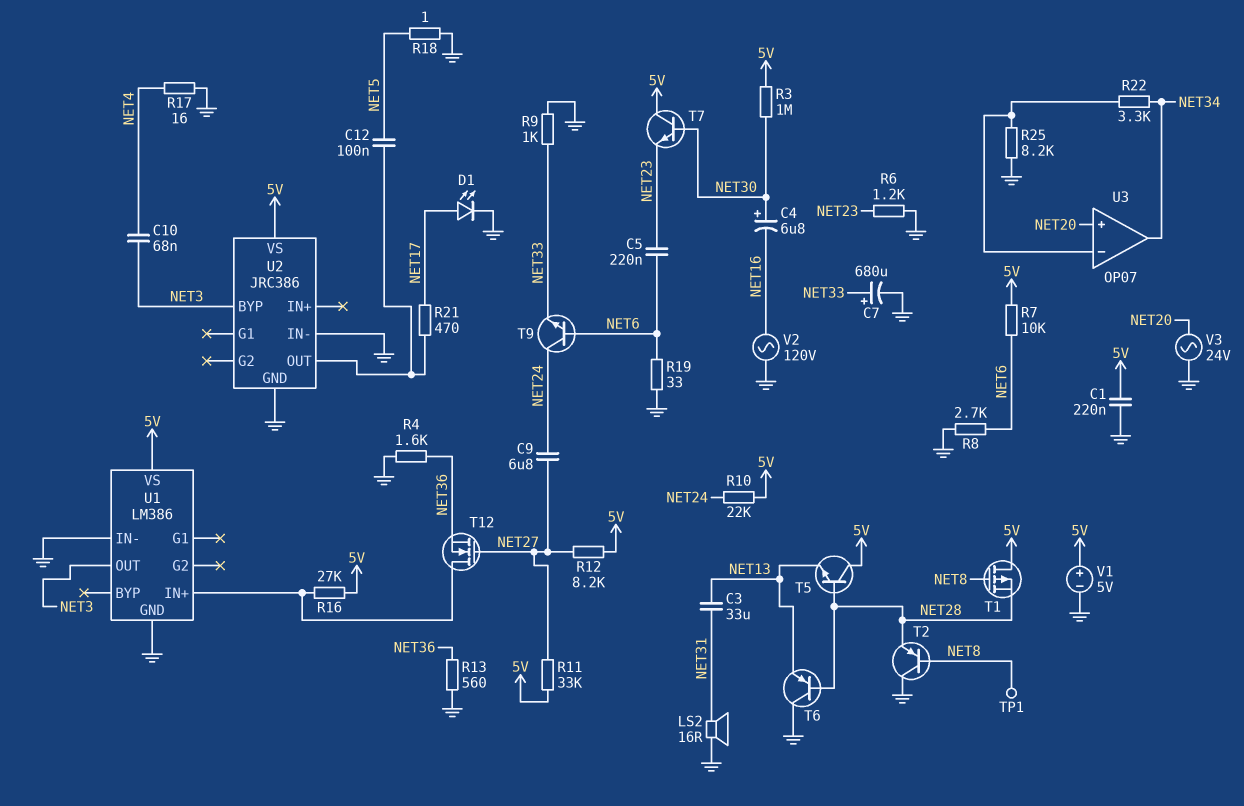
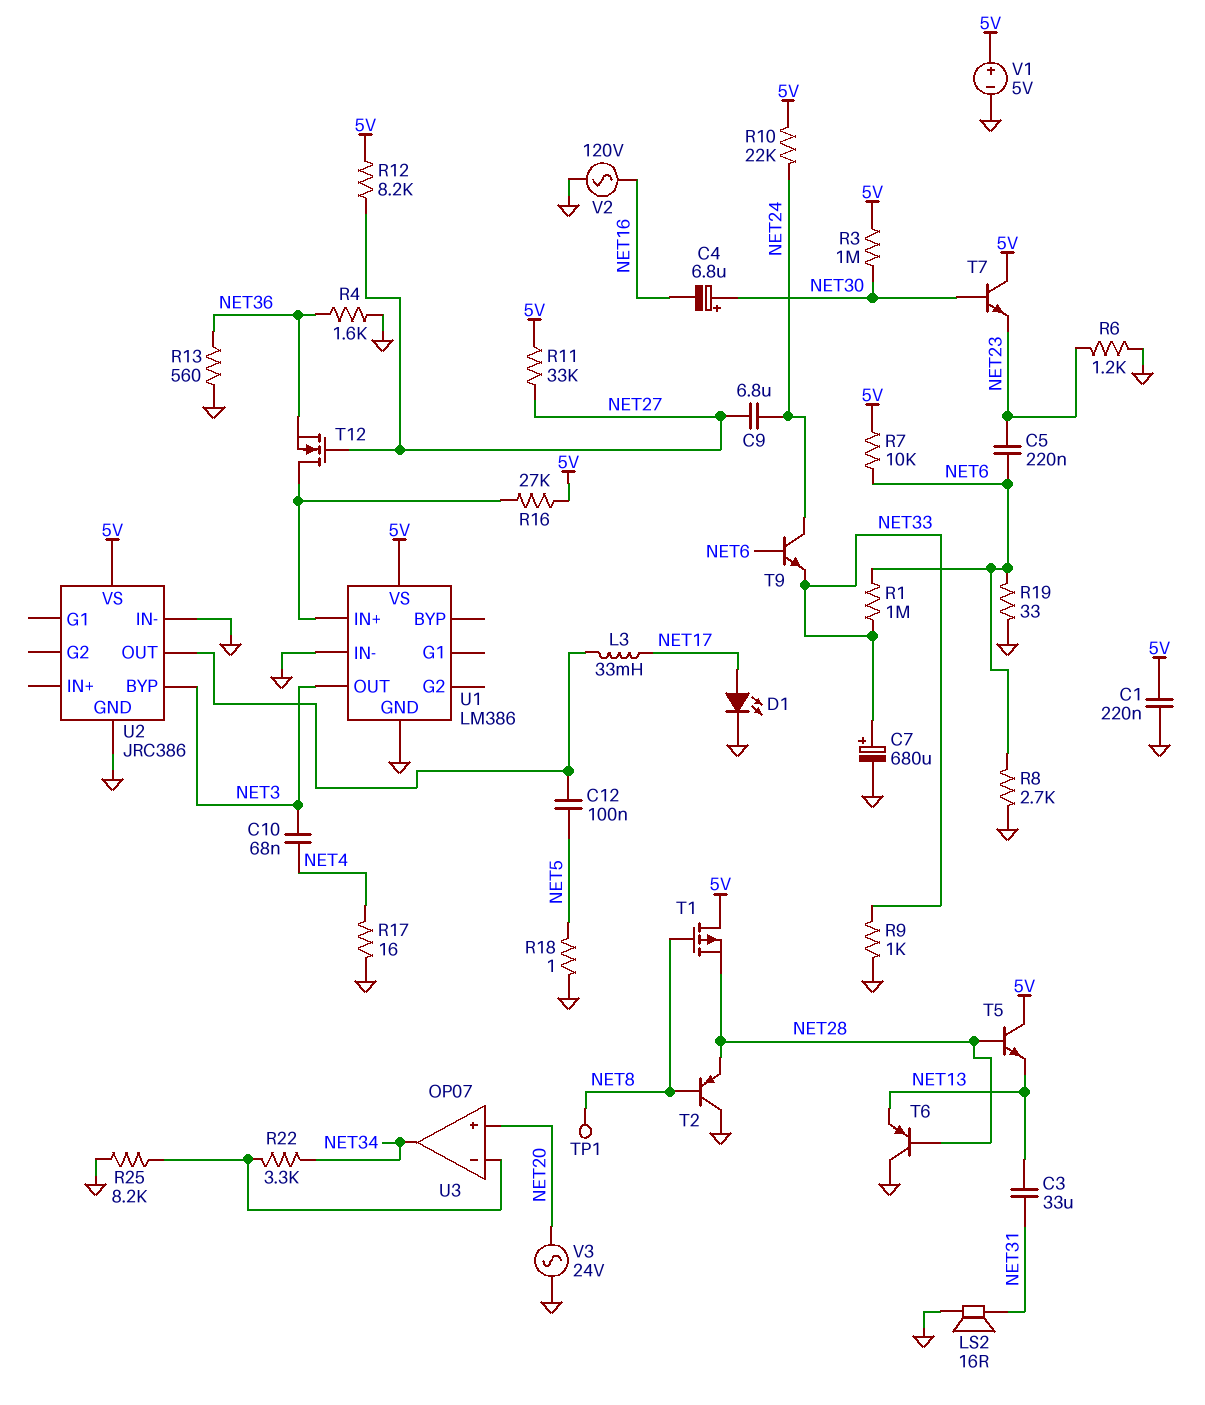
L3: none -> 33mH (NET17, U2/OUT)
R1: none -> 1M (NET6, NET33)
R21: 470 (NET17, U2/OUT) -> none

